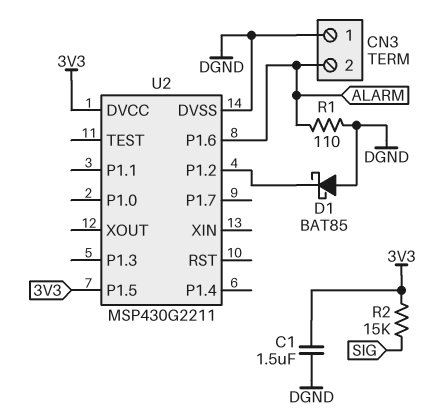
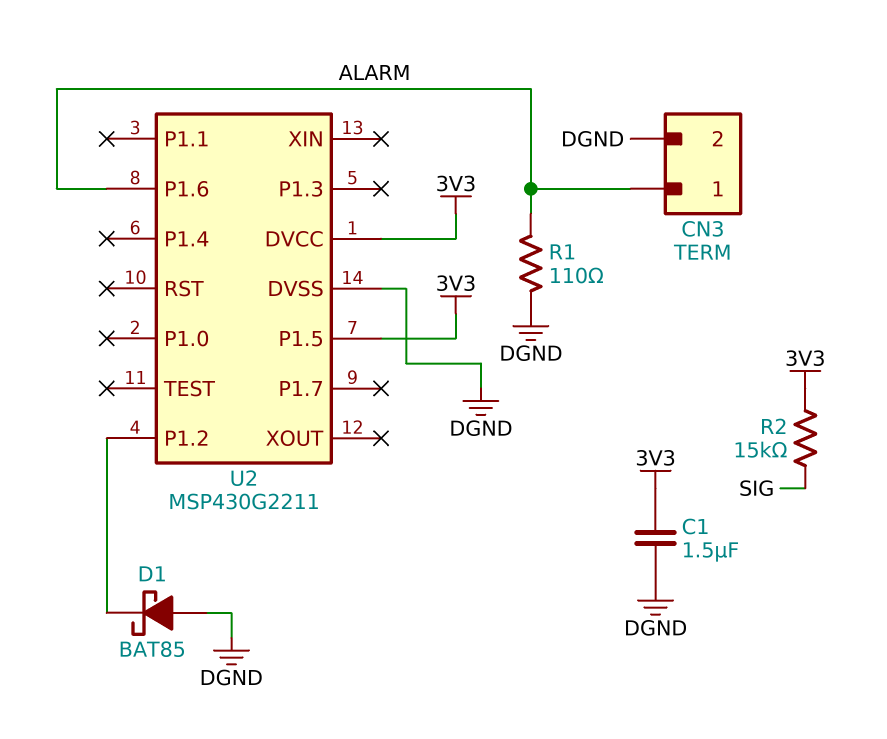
CN3 pin 1: DGND -> ALARM
CN3 pin 2: ALARM -> DGND

